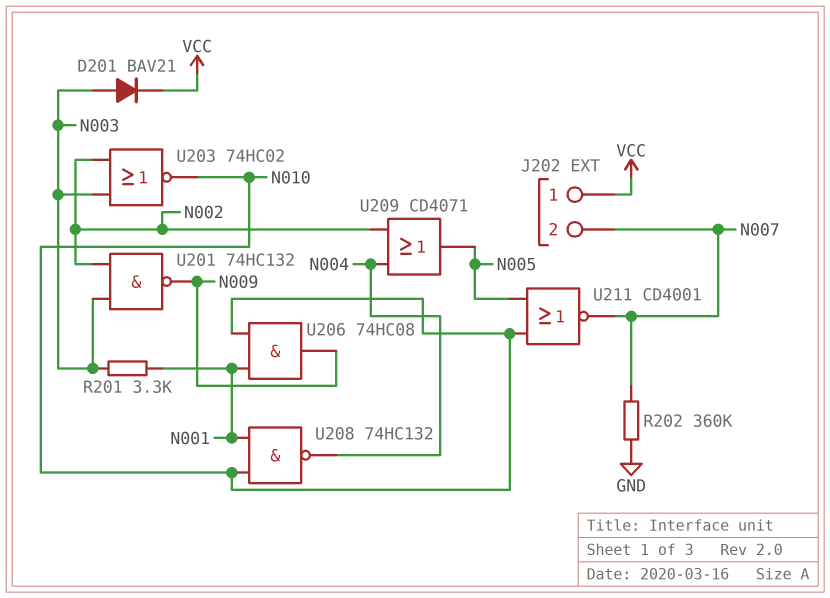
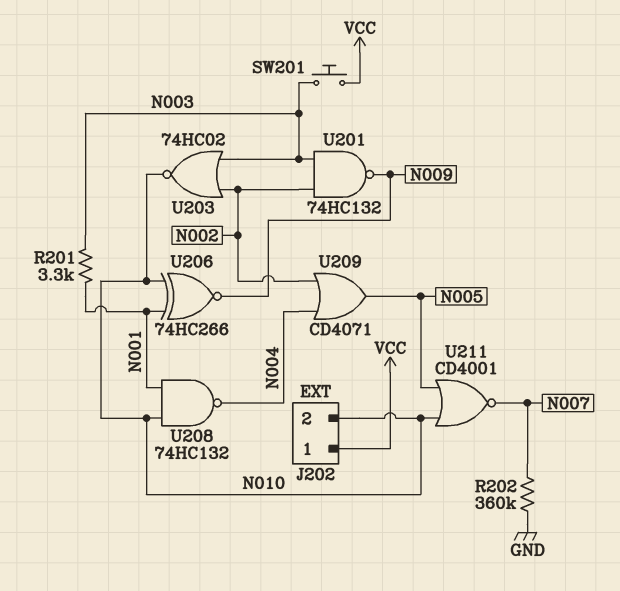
D201: diode BAV21 (A N003, K VCC) -> none
J202 pin 2: N007 -> N010
SW201: none -> button (N003, VCC)
U206: AND 74HC08 (in N001, in N010, out N009) -> XNOR 74HC266 (in N001, in N010, out N009)

